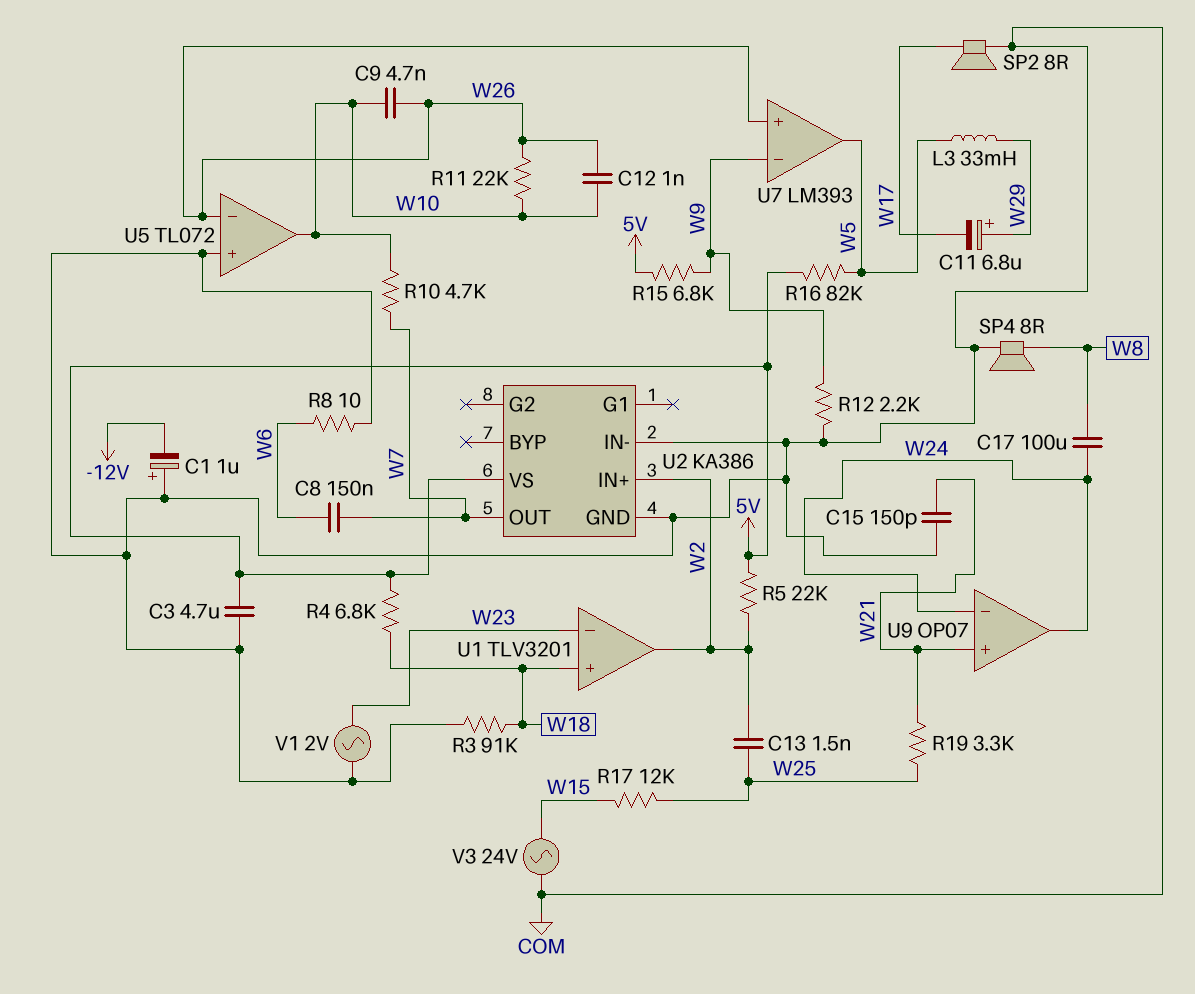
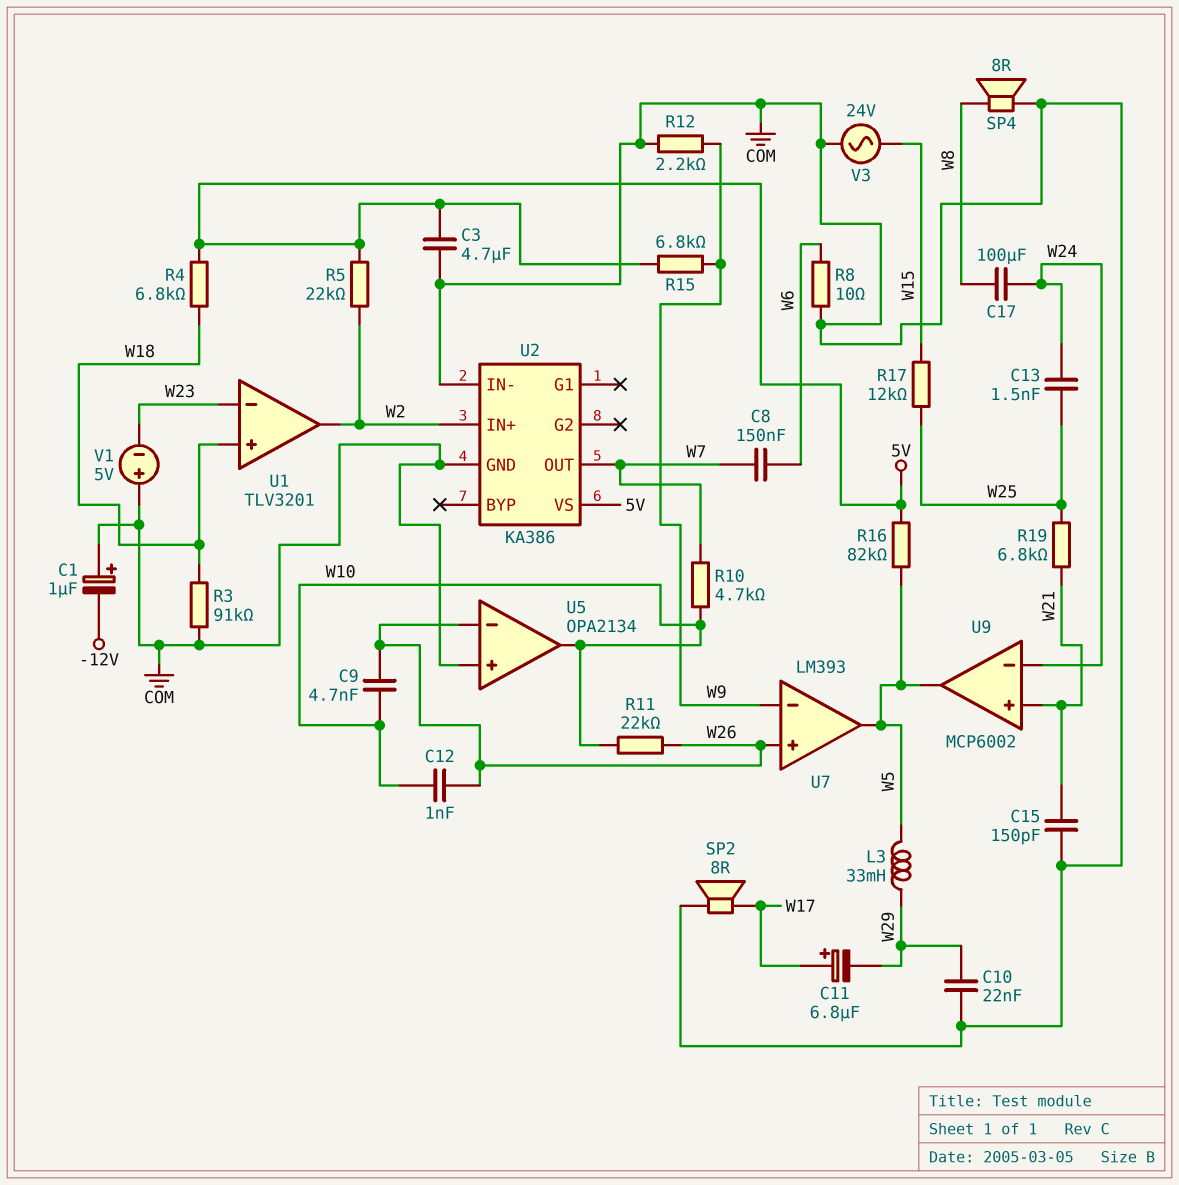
C10: none -> 22nF (COM, W29)
C11: 6.8uF (plus W29, minus W17) -> 6.8uF (plus W17, minus W29)
C13: 1.5nF (W2, W25) -> 1.5nF (W24, W25)
R19: 3.3k (W21, W25) -> 6.8k (W21, W25)
U5: TL072 -> OPA2134
U9: OP07 -> MCP6002
U9 pin out: W24 -> W5
V1: AC 2V (COM, W23) -> 5V (plus COM, minus W23)

